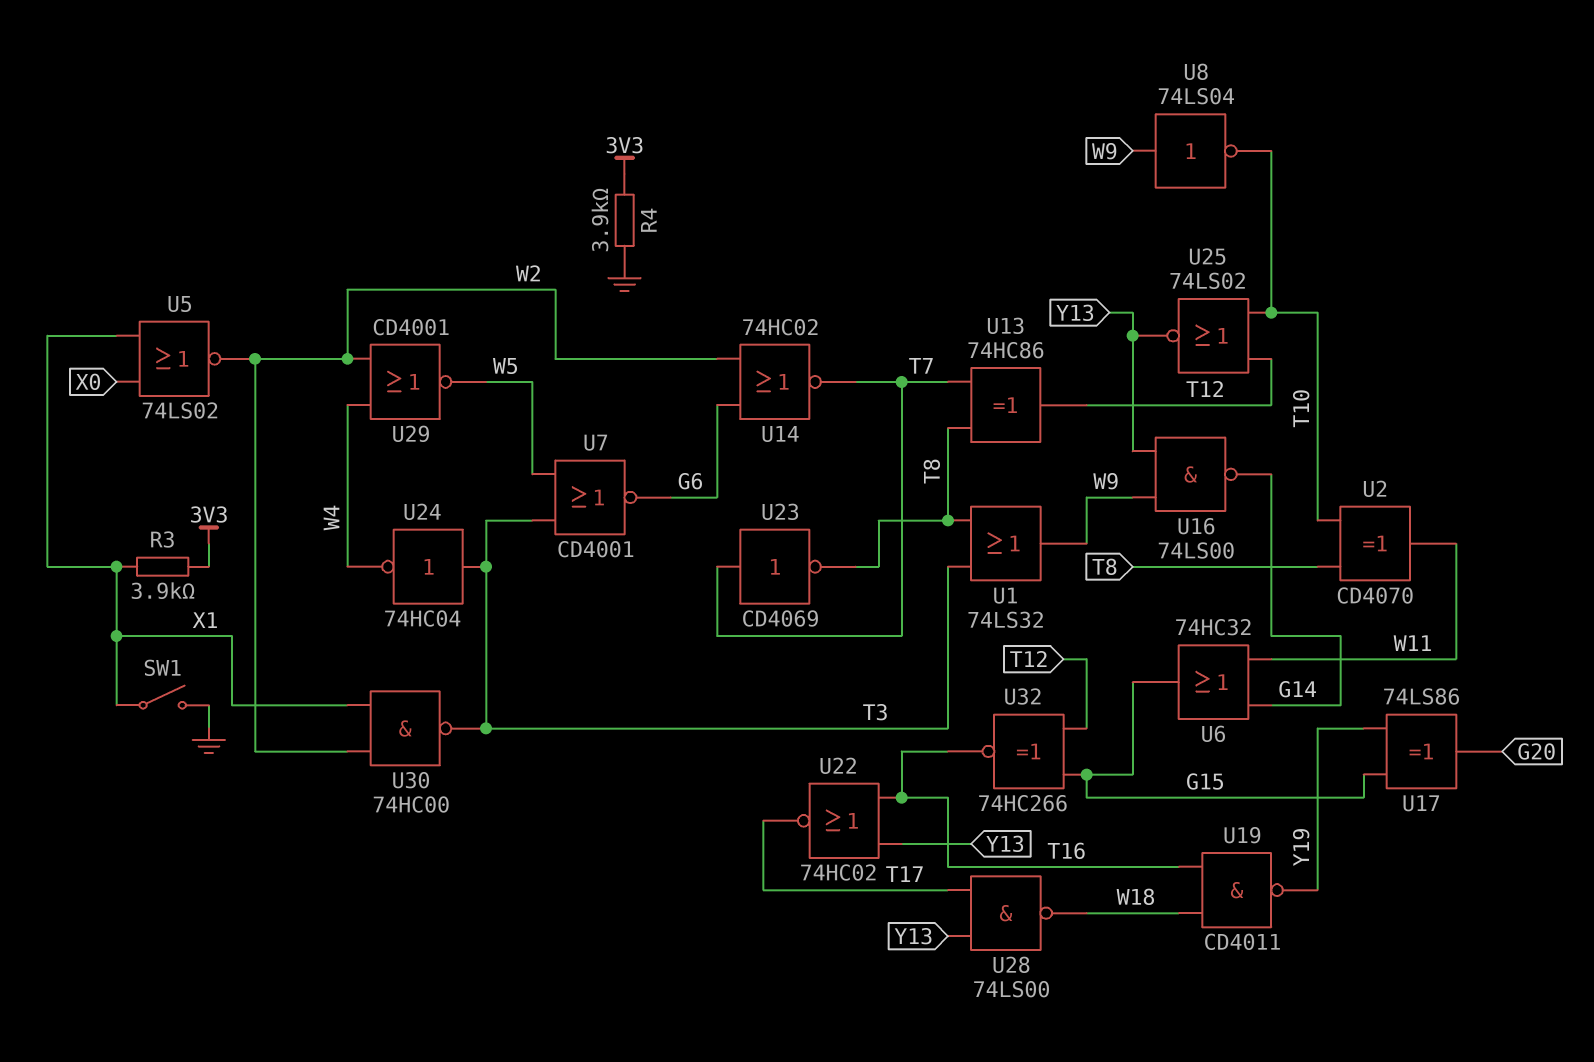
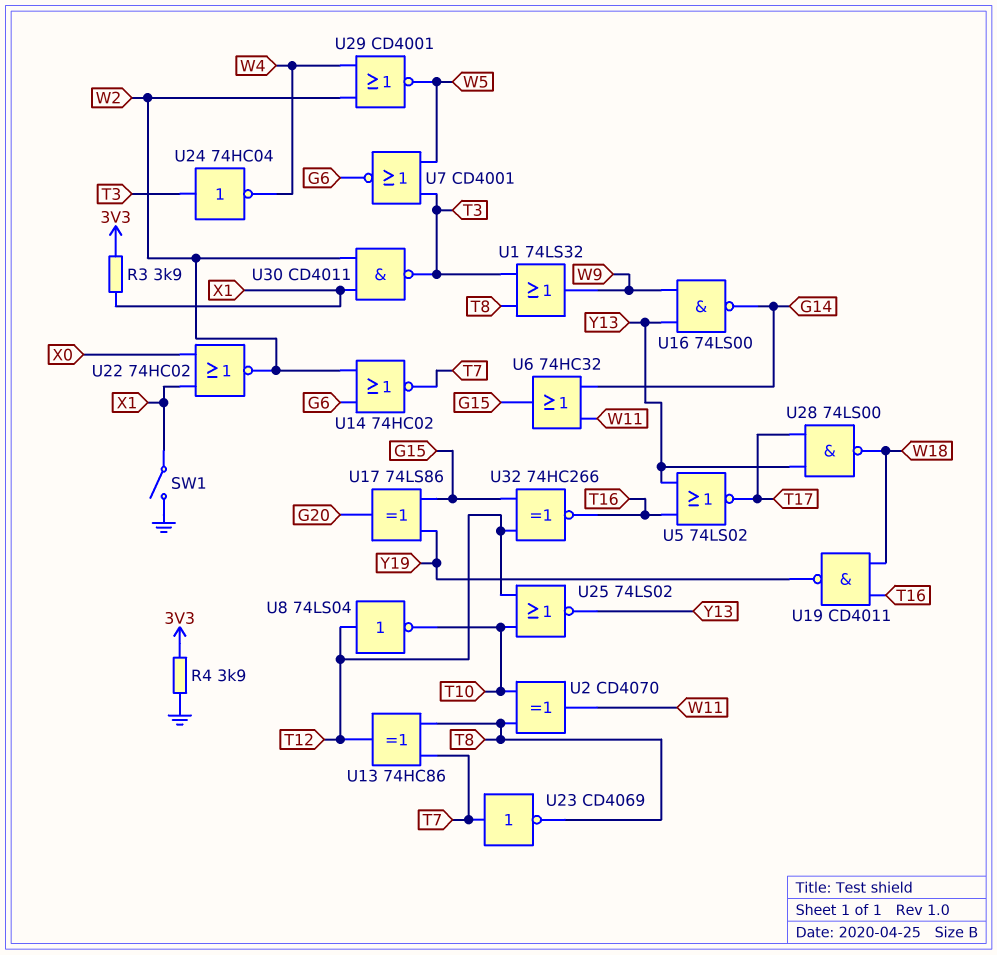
U5: NOR 74LS02 (in X0, in X1, out W2) -> NOR 74LS02 (in T16, in Y13, out T17)
U8: NOT 74LS04 (in W9, out T10) -> NOT 74LS04 (in T12, out T10)
U22: NOR 74HC02 (in T16, in Y13, out T17) -> NOR 74HC02 (in X0, in X1, out W2)
U30: NAND 74HC00 (in W2, in X1, out T3) -> NAND CD4011 (in W2, in X1, out T3)

